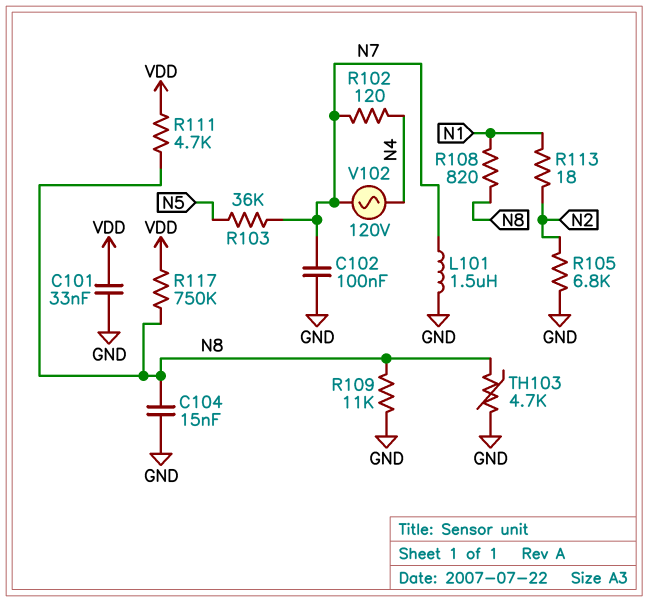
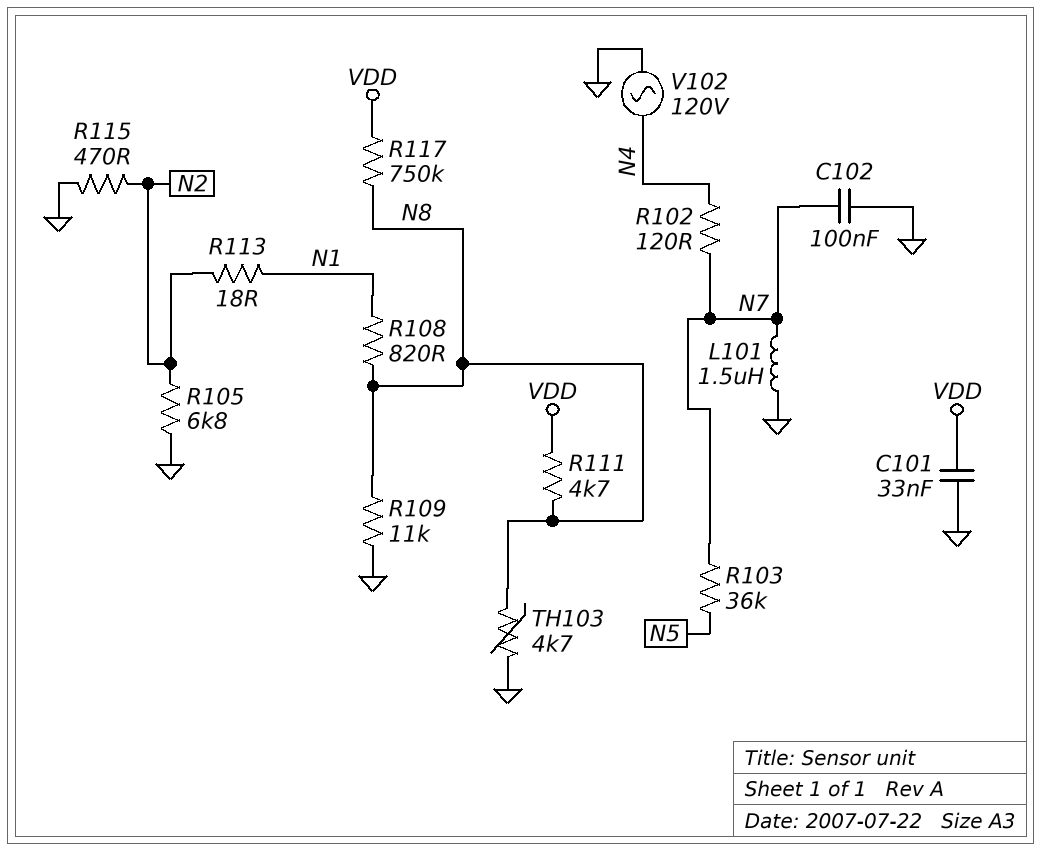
C104: 15nF (GND, N8) -> none
R115: none -> 470 (GND, N2)
V102: AC 120V (N4, N7) -> AC 120V (GND, N4)

